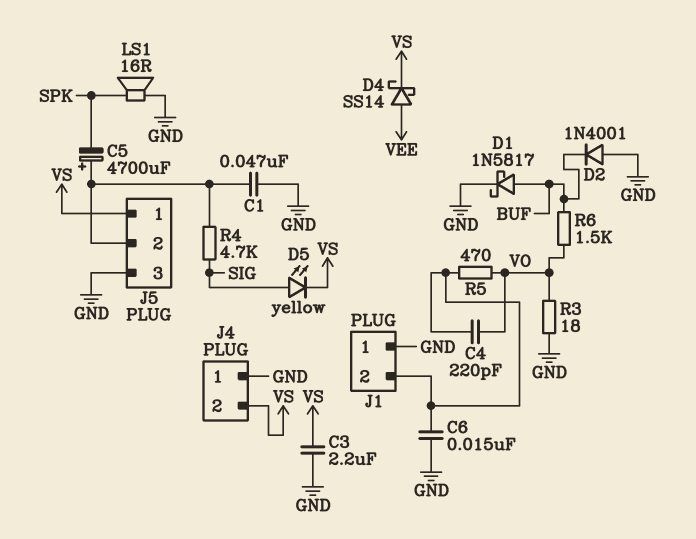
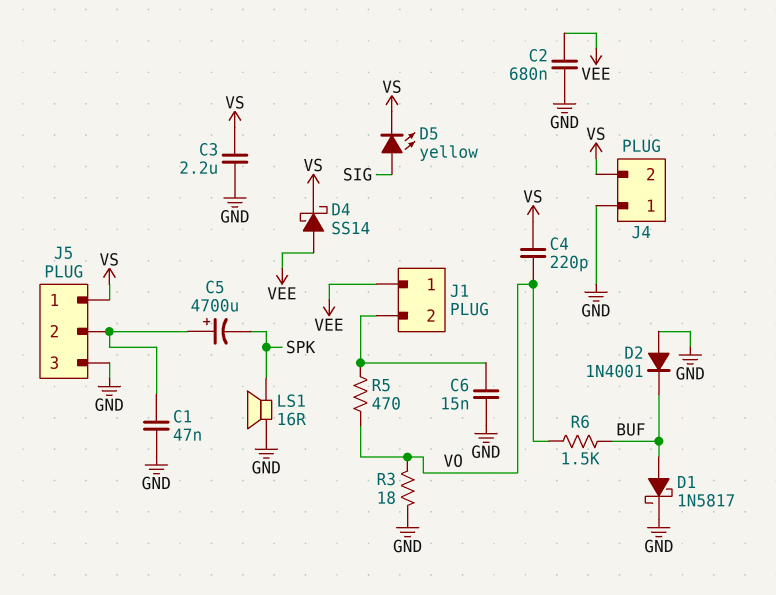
C2: none -> 680nF (GND, VEE)
C4: 220pF (J1/2, VO) -> 220pF (VO, VS)
J1 pin 1: GND -> VEE
R4: 4.7k (J5/2, SIG) -> none

